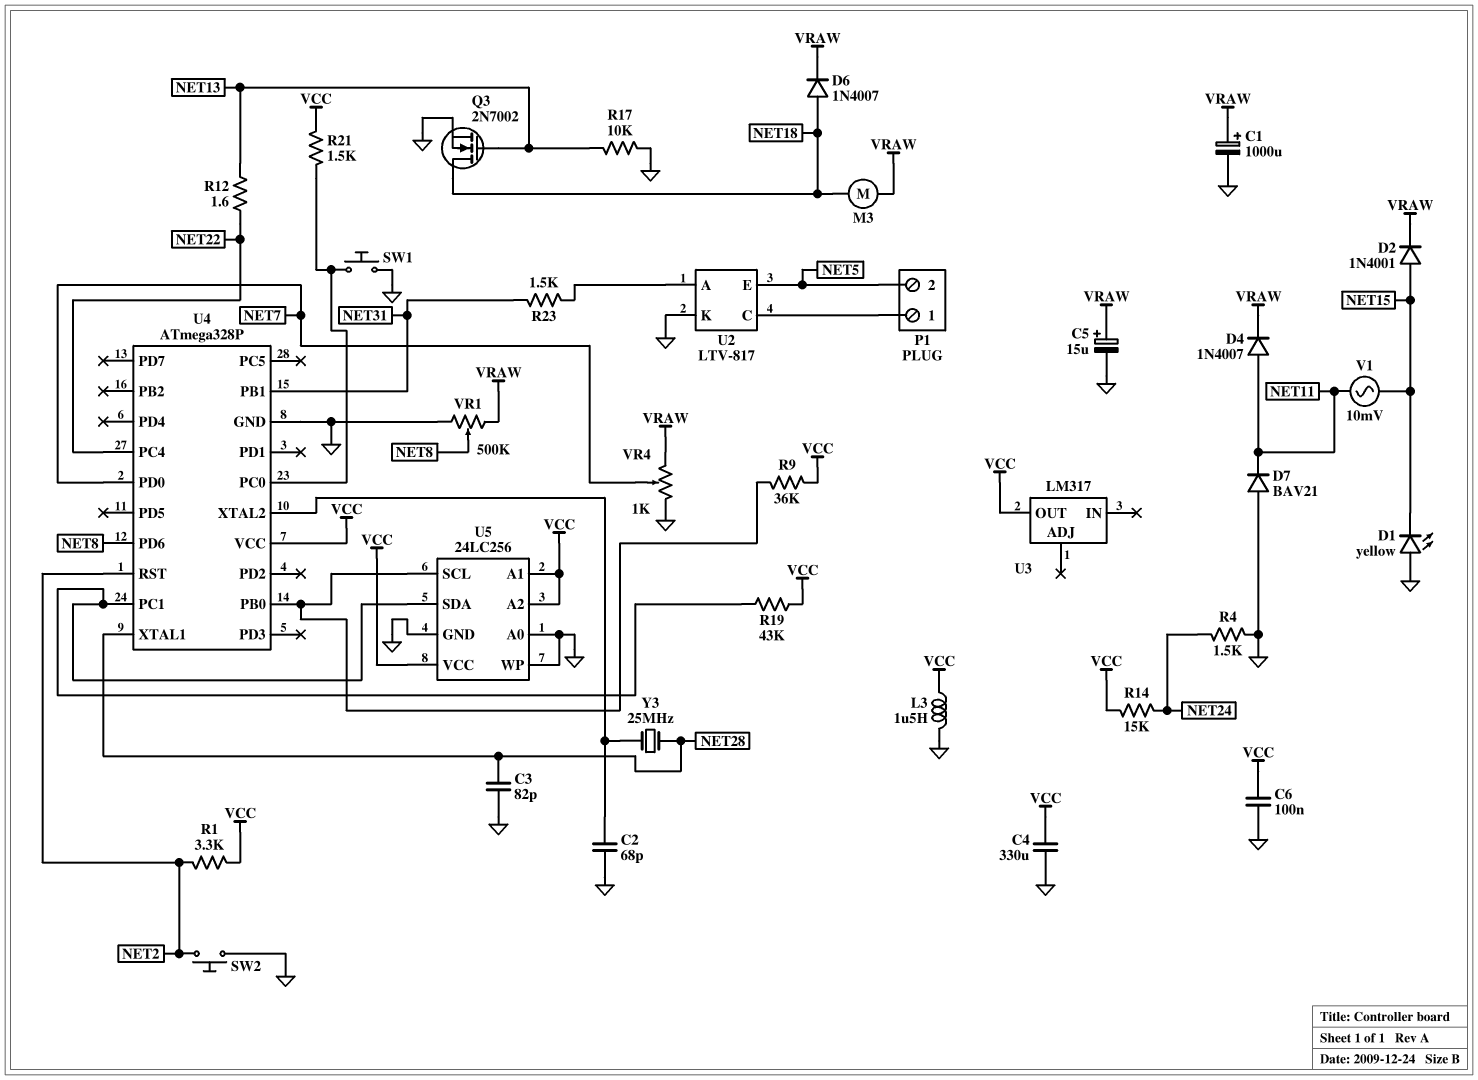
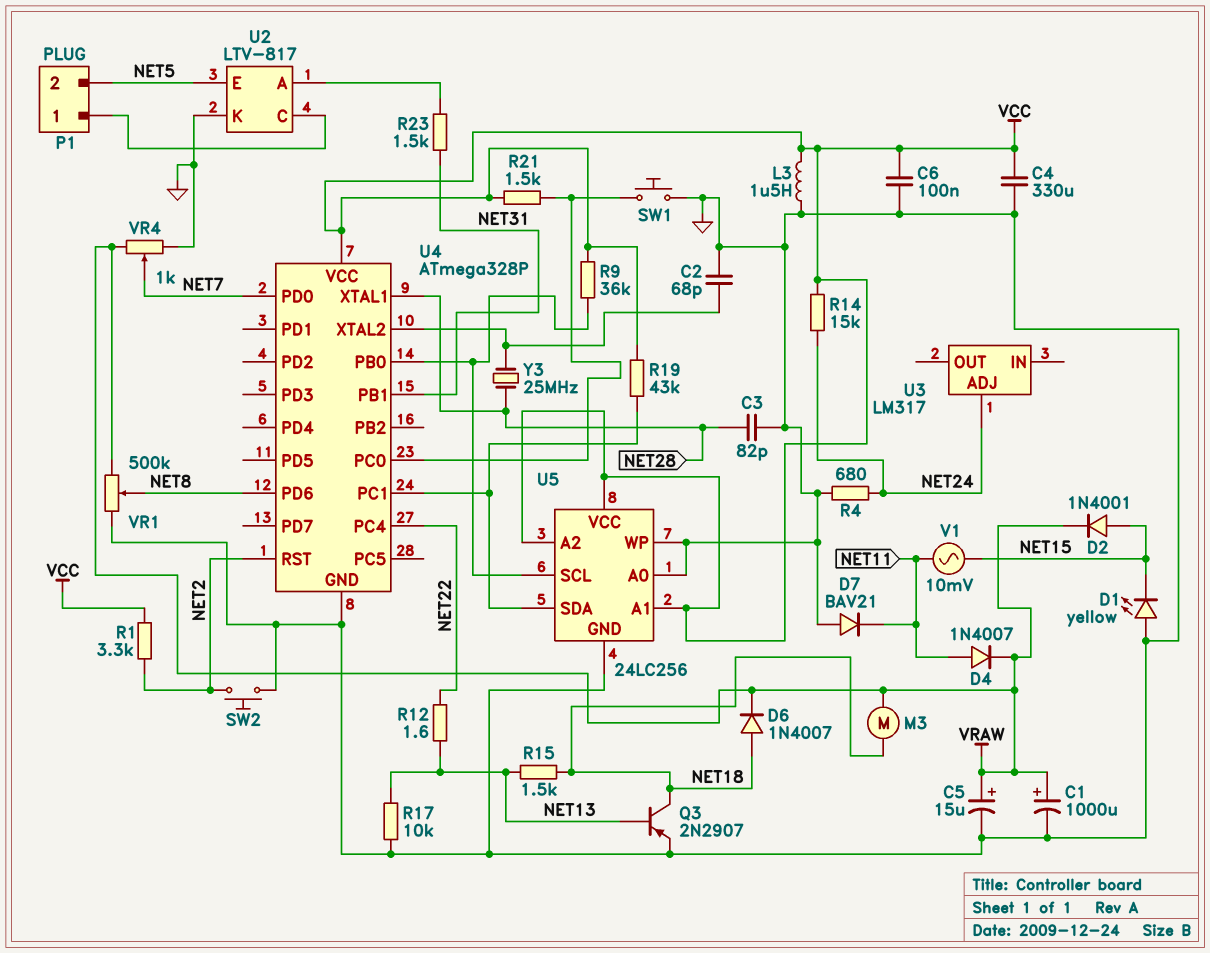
Q3: NMOS 2N7002 (G NET13, D NET18, S GND) -> PNP 2N2907 (B NET13, C NET18, E GND)
R4: 1.5k (GND, NET24) -> 680 (GND, NET24)
R15: none -> 1.5k (NET13, NET18)
U3 pin ADJ: none -> NET24
U3 pin OUT: VCC -> none

